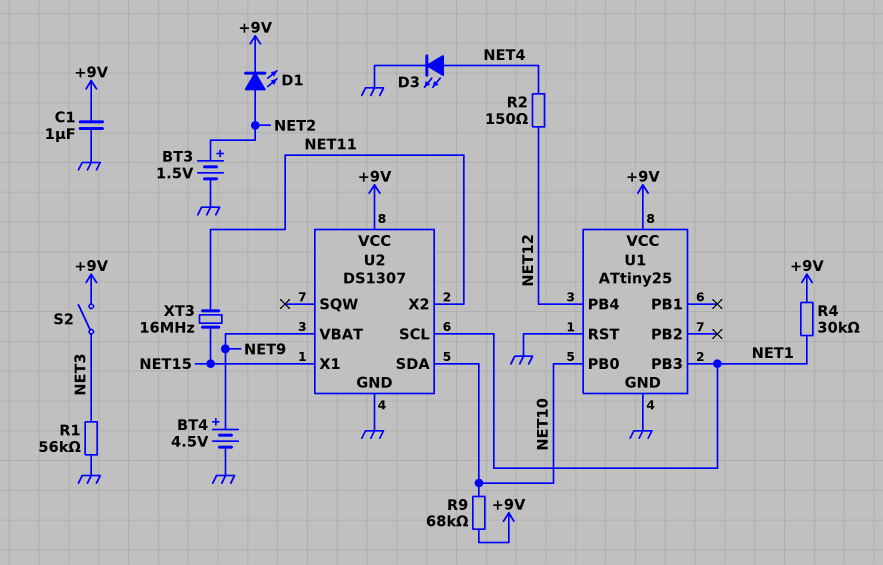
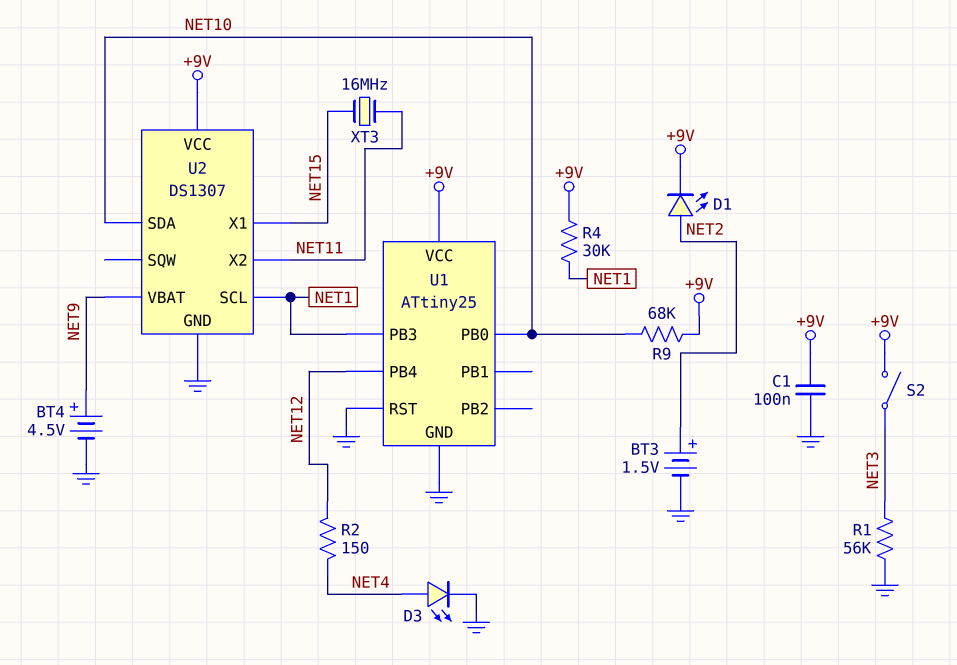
C1: 1uF (+9V, GND) -> 100nF (+9V, GND)

